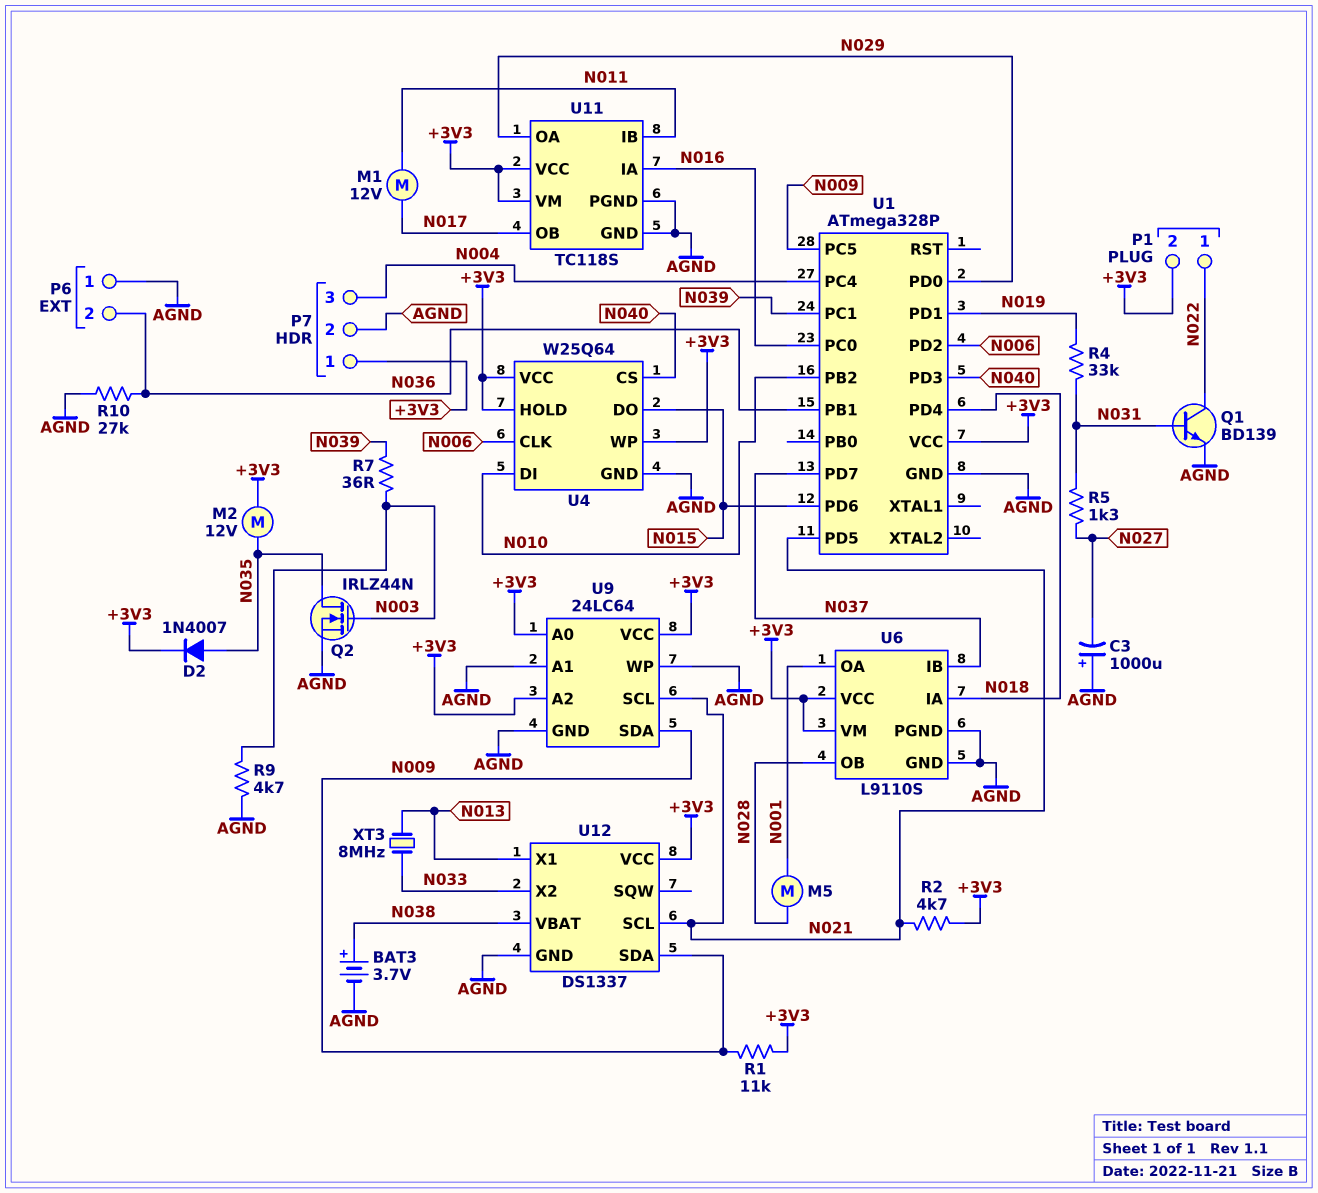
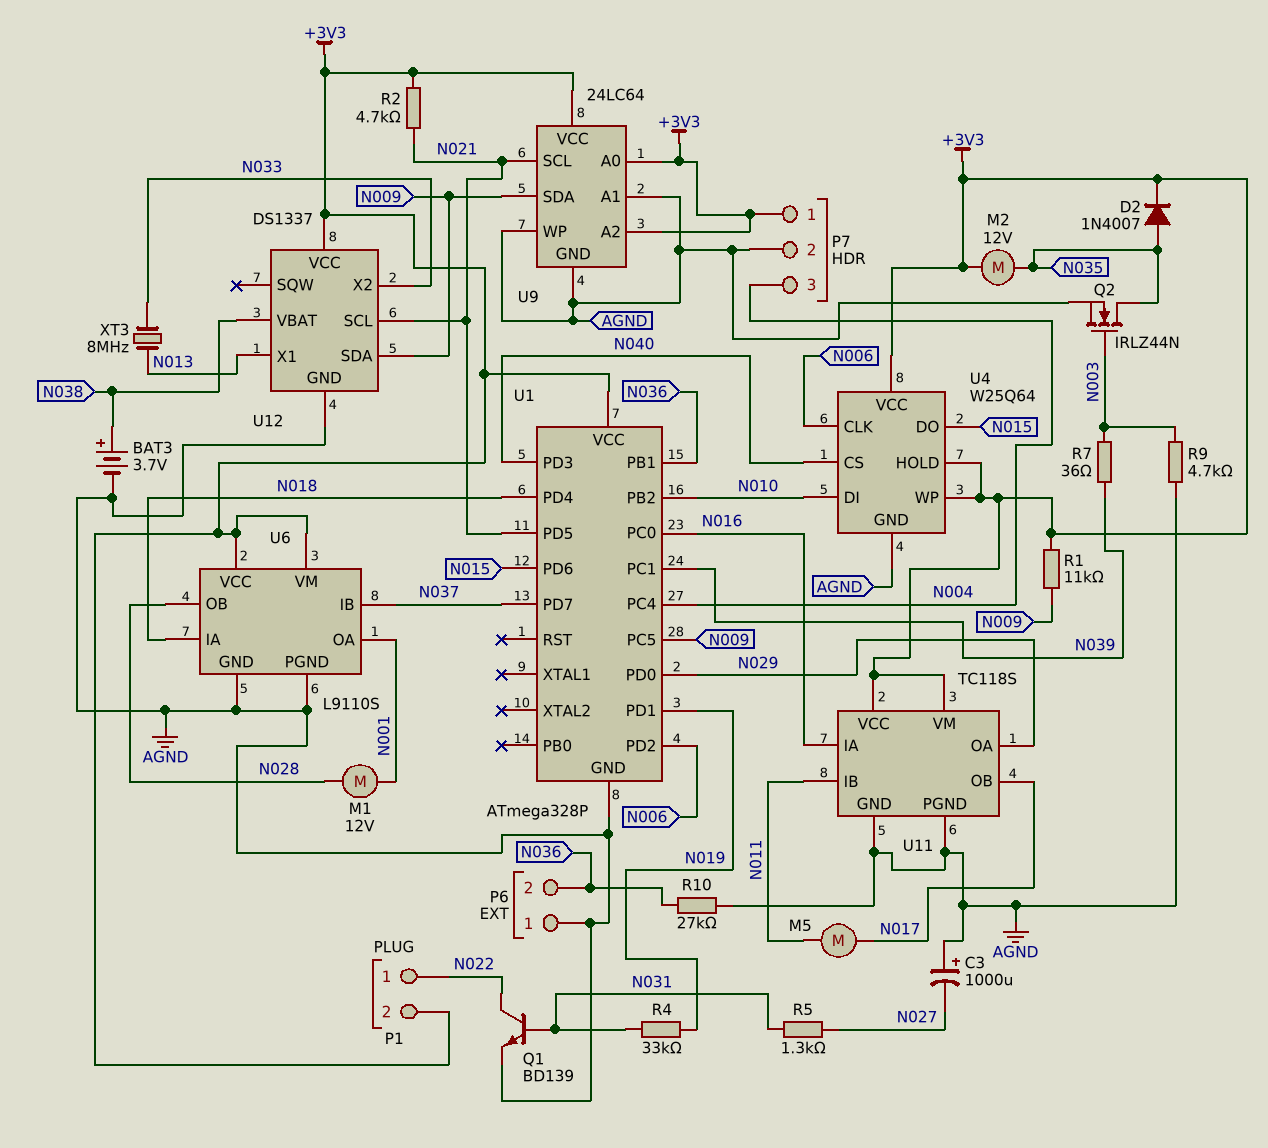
M1: motor 12V (N011, N017) -> motor 12V (N001, N028)
M5: motor (N001, N028) -> motor (N011, N017)

